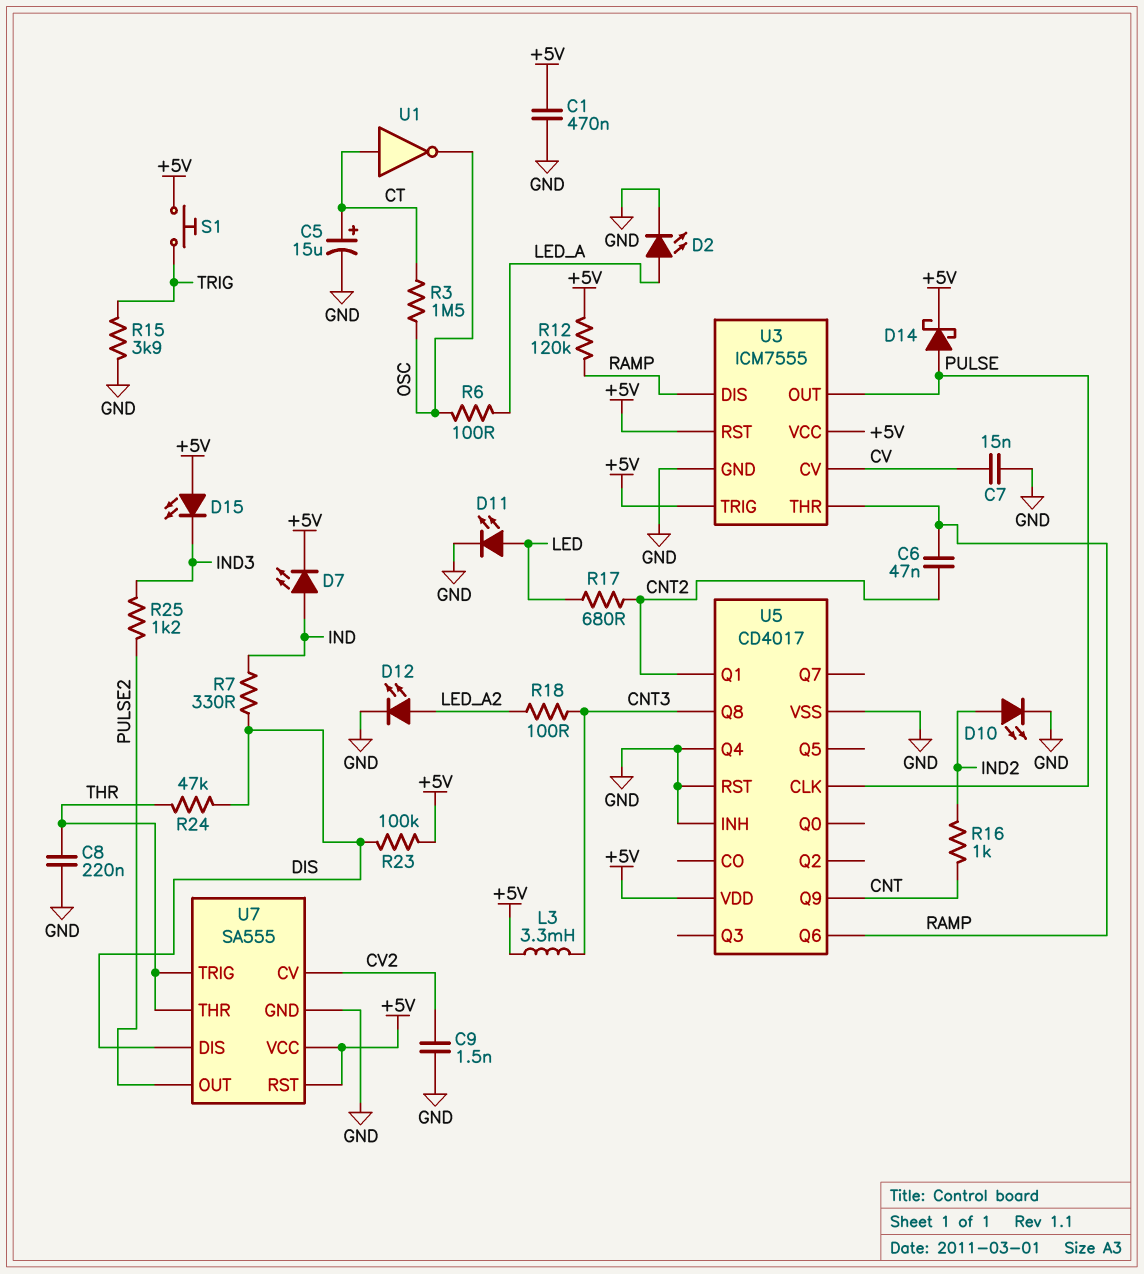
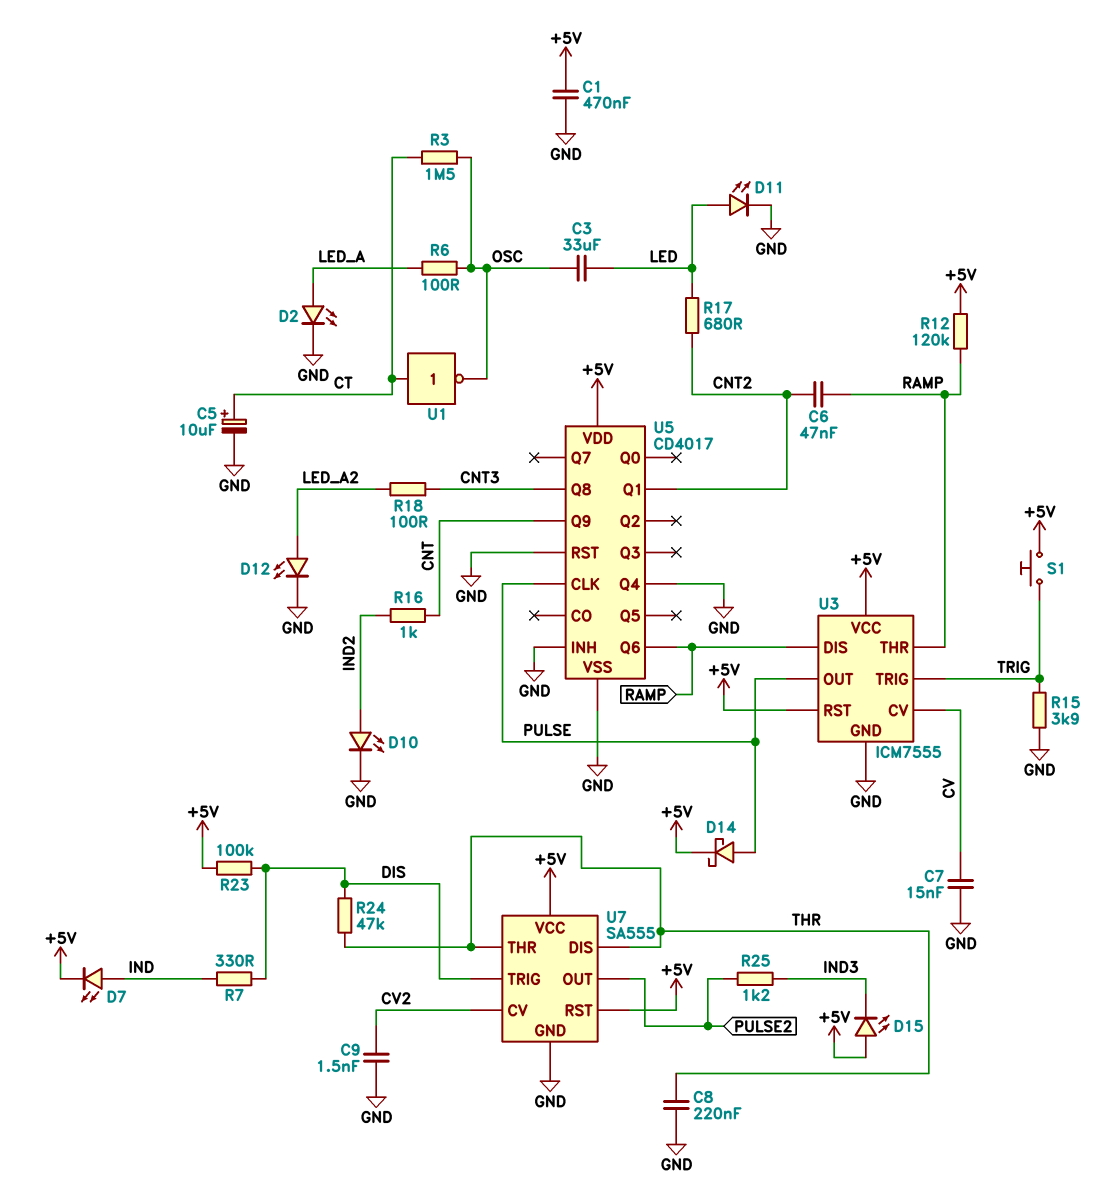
C3: none -> 33uF (LED, OSC)
C5: 15uF (plus CT, minus GND) -> 10uF (plus CT, minus GND)
L3: 3.3mH (+5V, CNT3) -> none
U3 pin TRIG: +5V -> TRIG
U7 pin DIS: DIS -> THR
U7 pin TRIG: THR -> DIS

